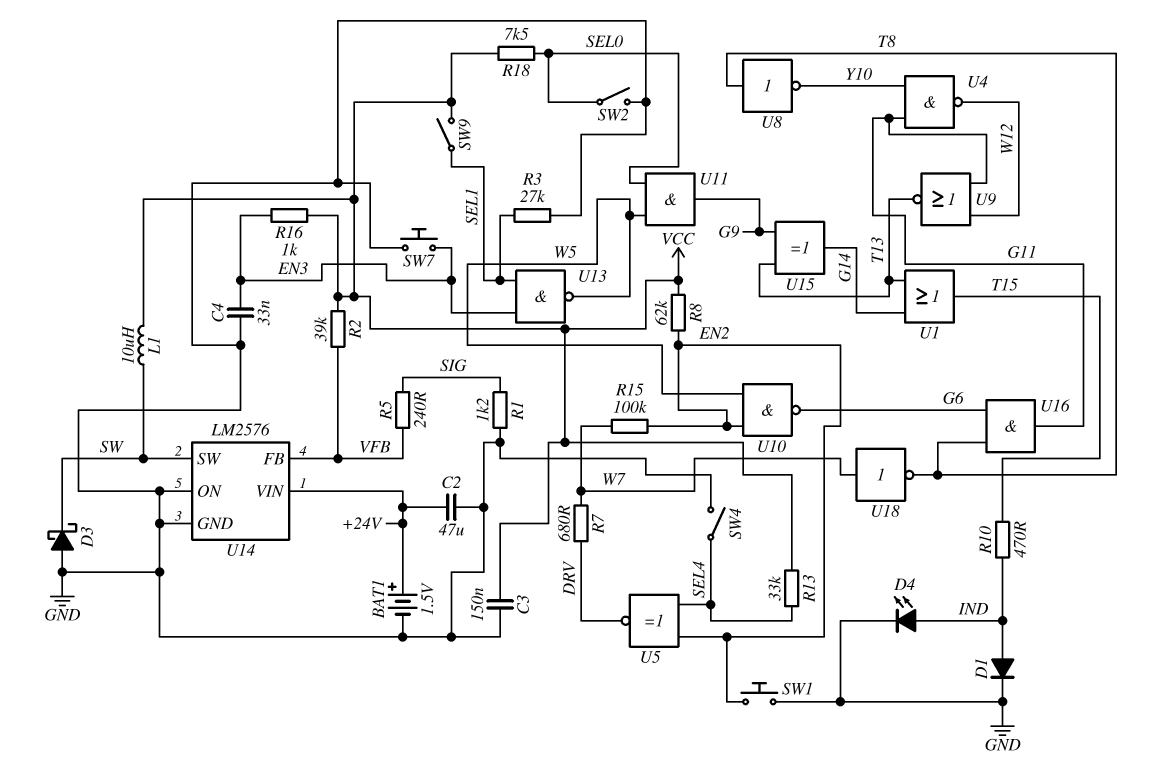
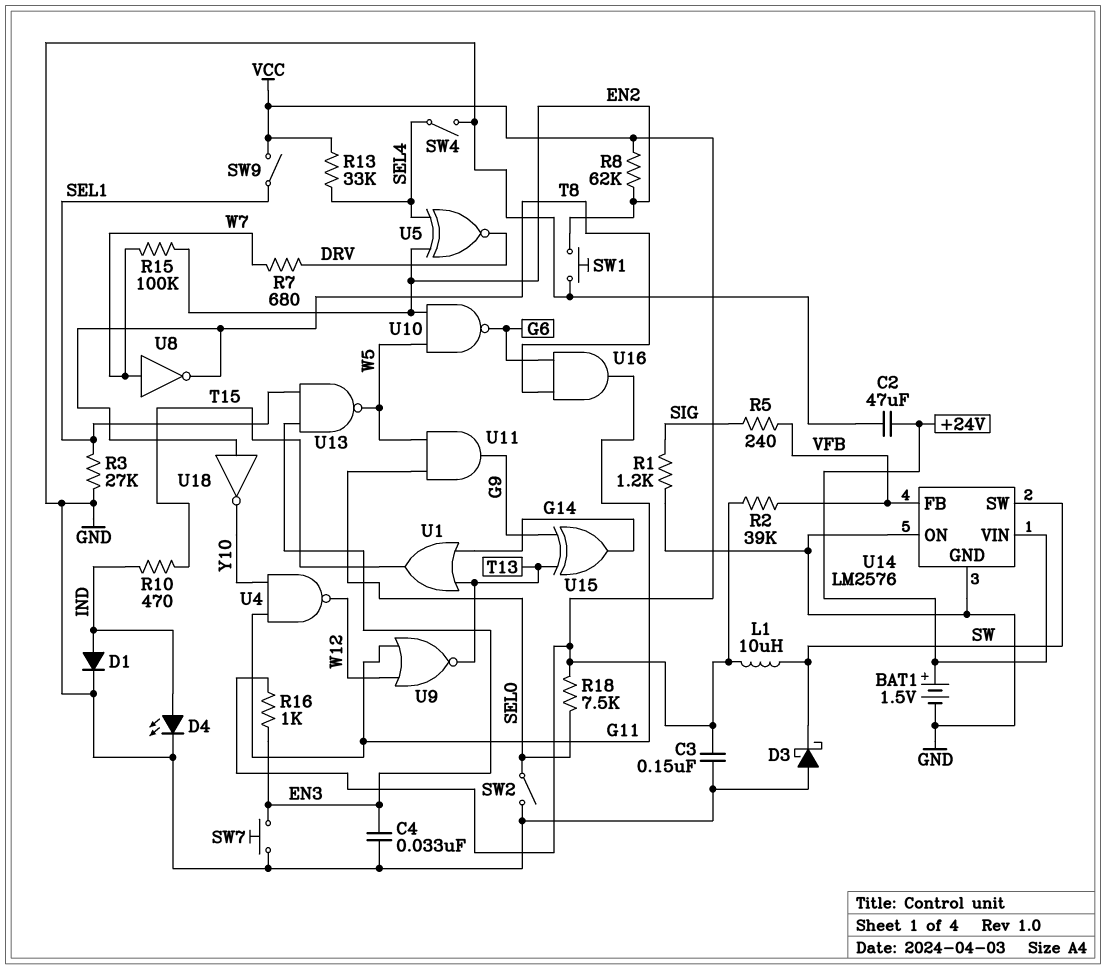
U8: NOT (in T8, out Y10) -> NOT (in W7, out T8)
U18: NOT (in W7, out T8) -> NOT (in T8, out Y10)

